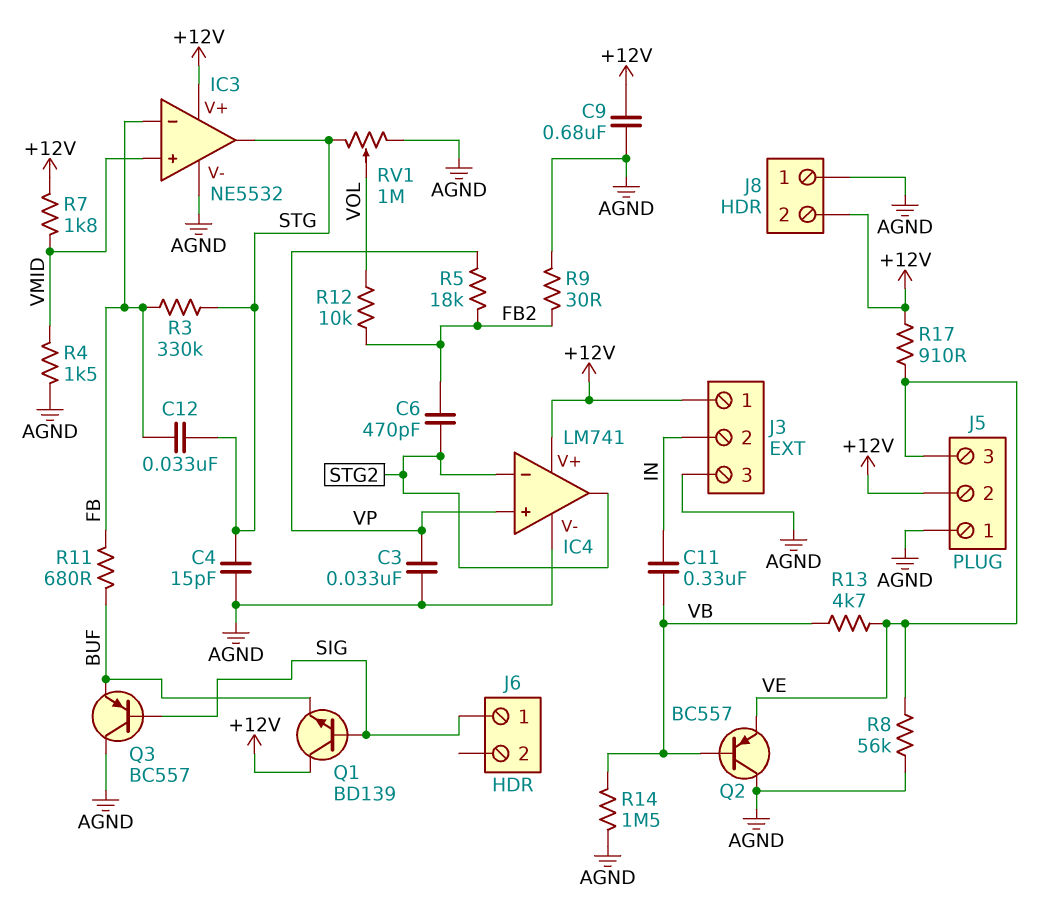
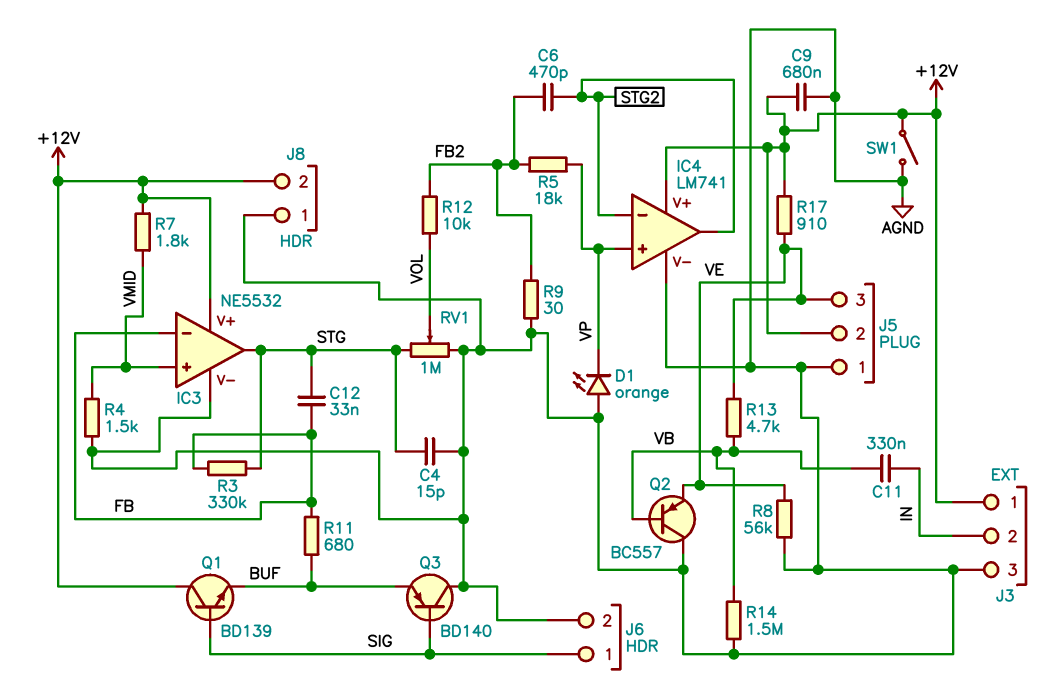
C3: 33nF (AGND, VP) -> none
D1: none -> LED orange (A AGND, K VP)
J6 pin 2: none -> AGND
Q3: PNP BC557 (B SIG, C AGND, E BUF) -> PNP BD140 (B SIG, C AGND, E BUF)
SW1: none -> switch (+12V, AGND)

